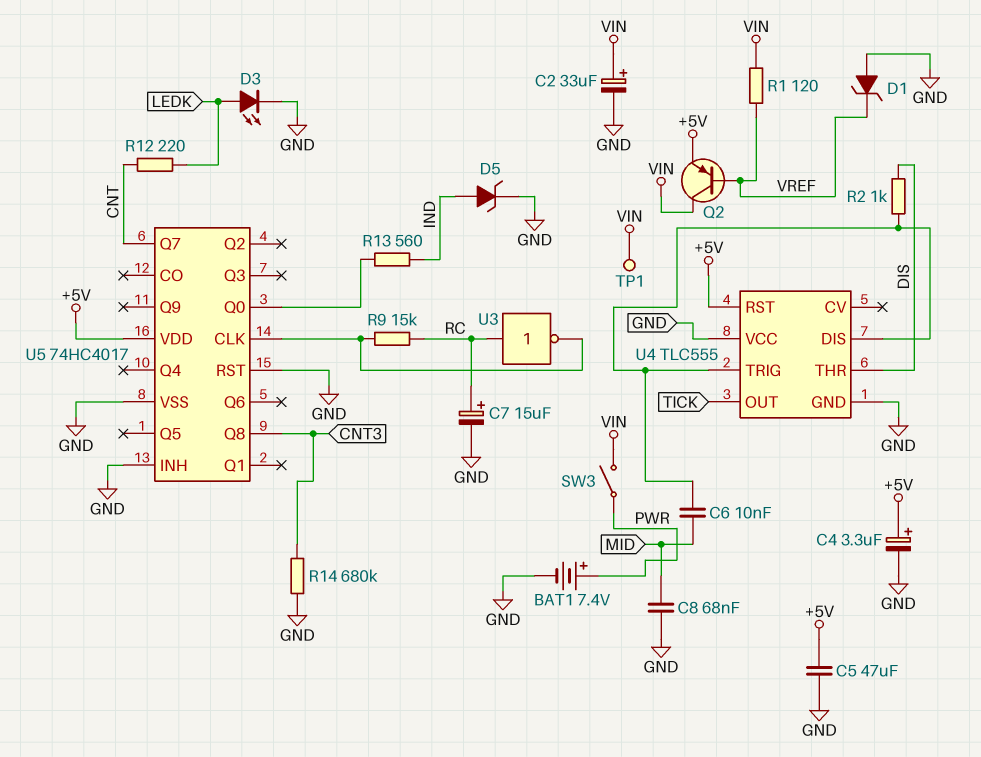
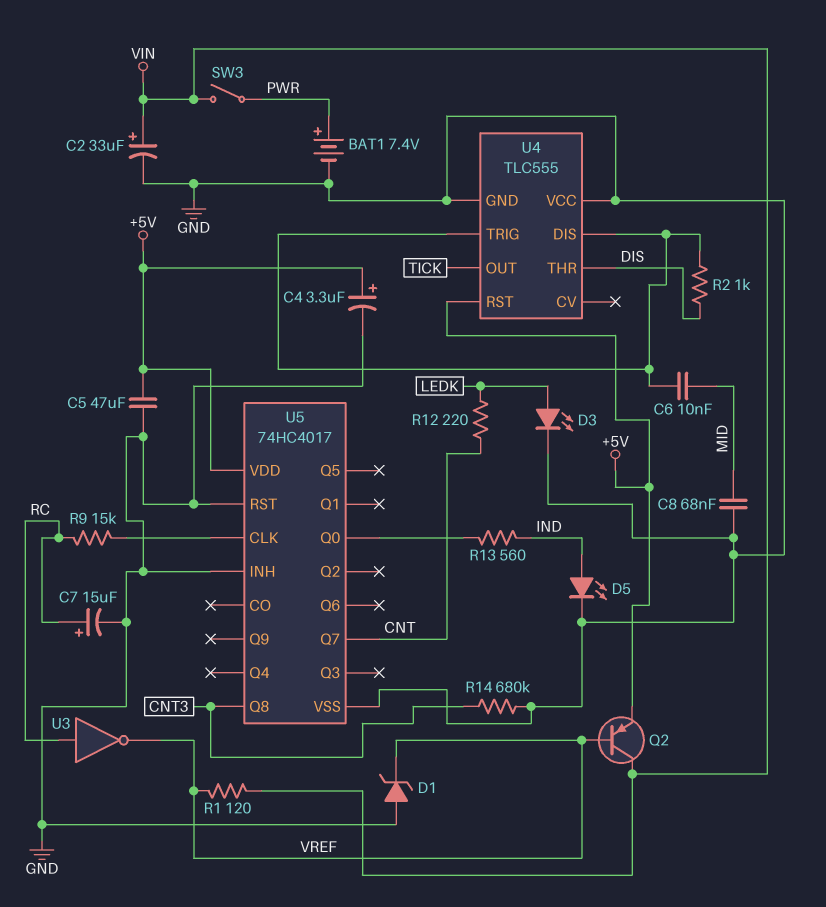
D5: zener (A IND, K GND) -> LED (A IND, K GND)
TP1: test point (VIN) -> none
U3: NOT (in RC, out U5/CLK) -> NOT (in RC, out VREF)

